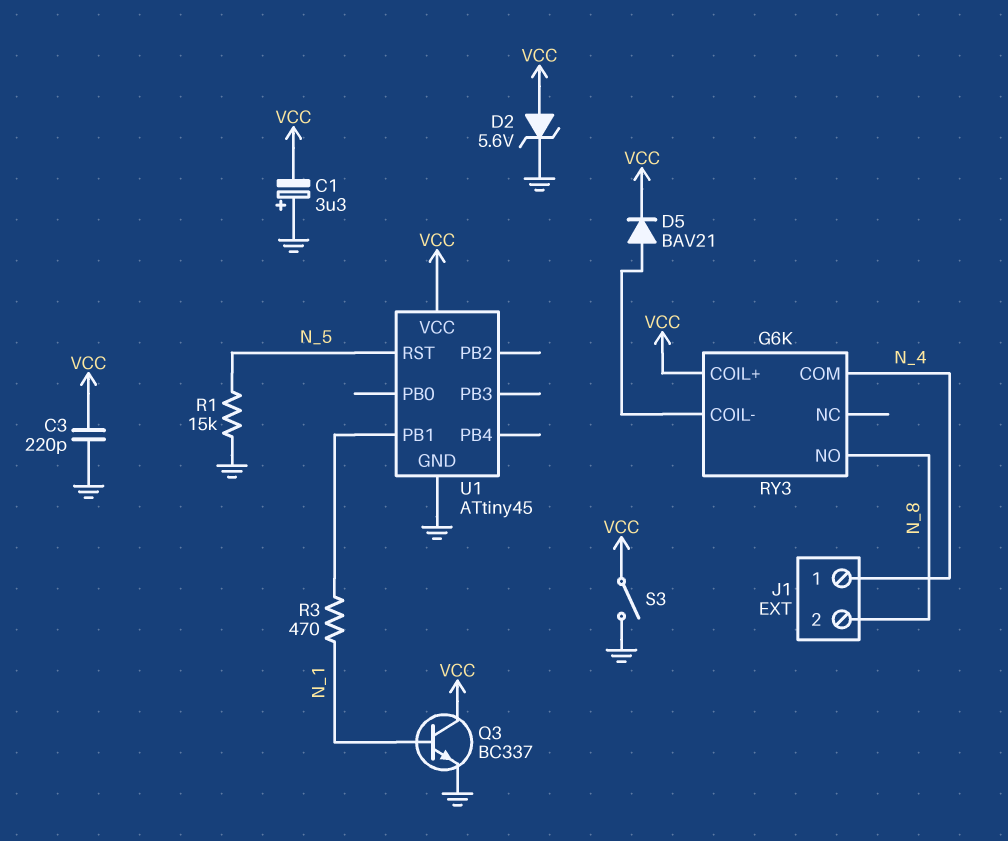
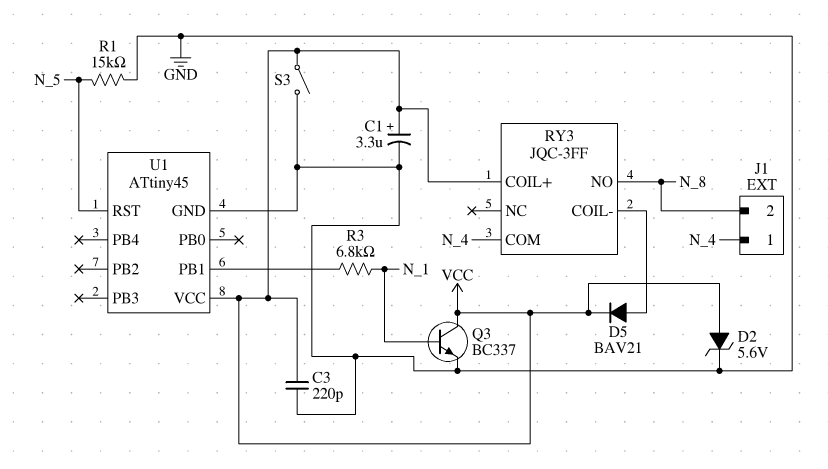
C1: 3.3uF (plus GND, minus VCC) -> 3.3uF (plus VCC, minus GND)
R3: 470 (N_1, U1/PB1) -> 6.8k (N_1, U1/PB1)
RY3: G6K -> JQC-3FF

